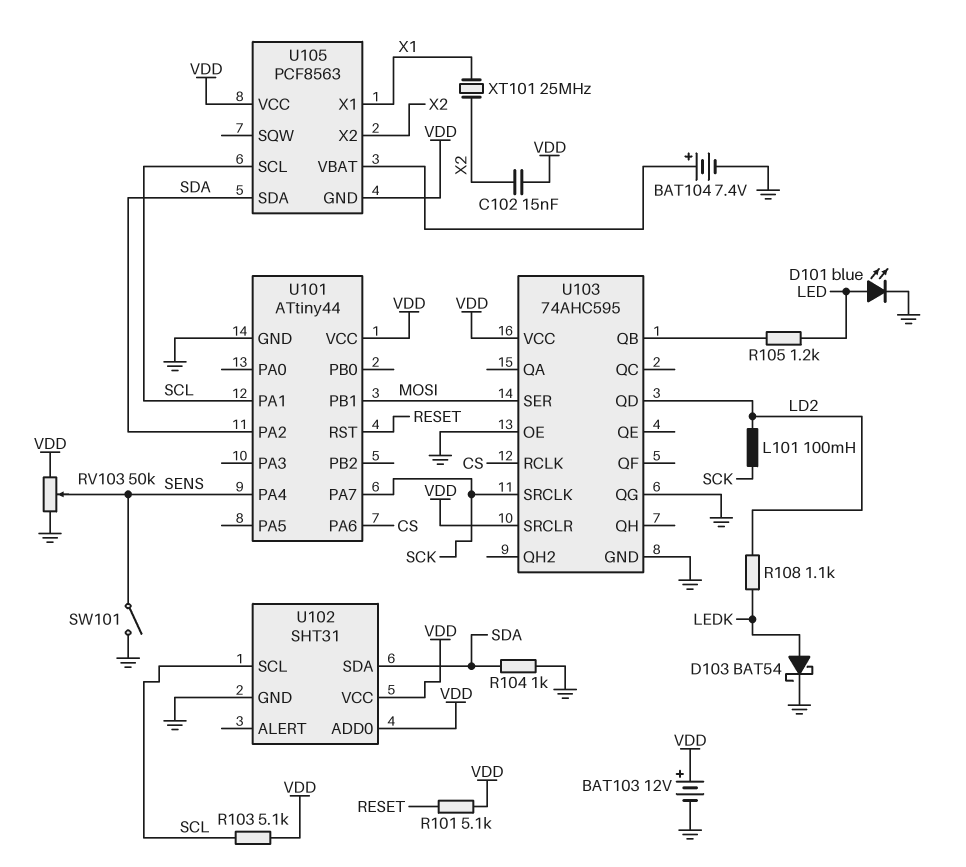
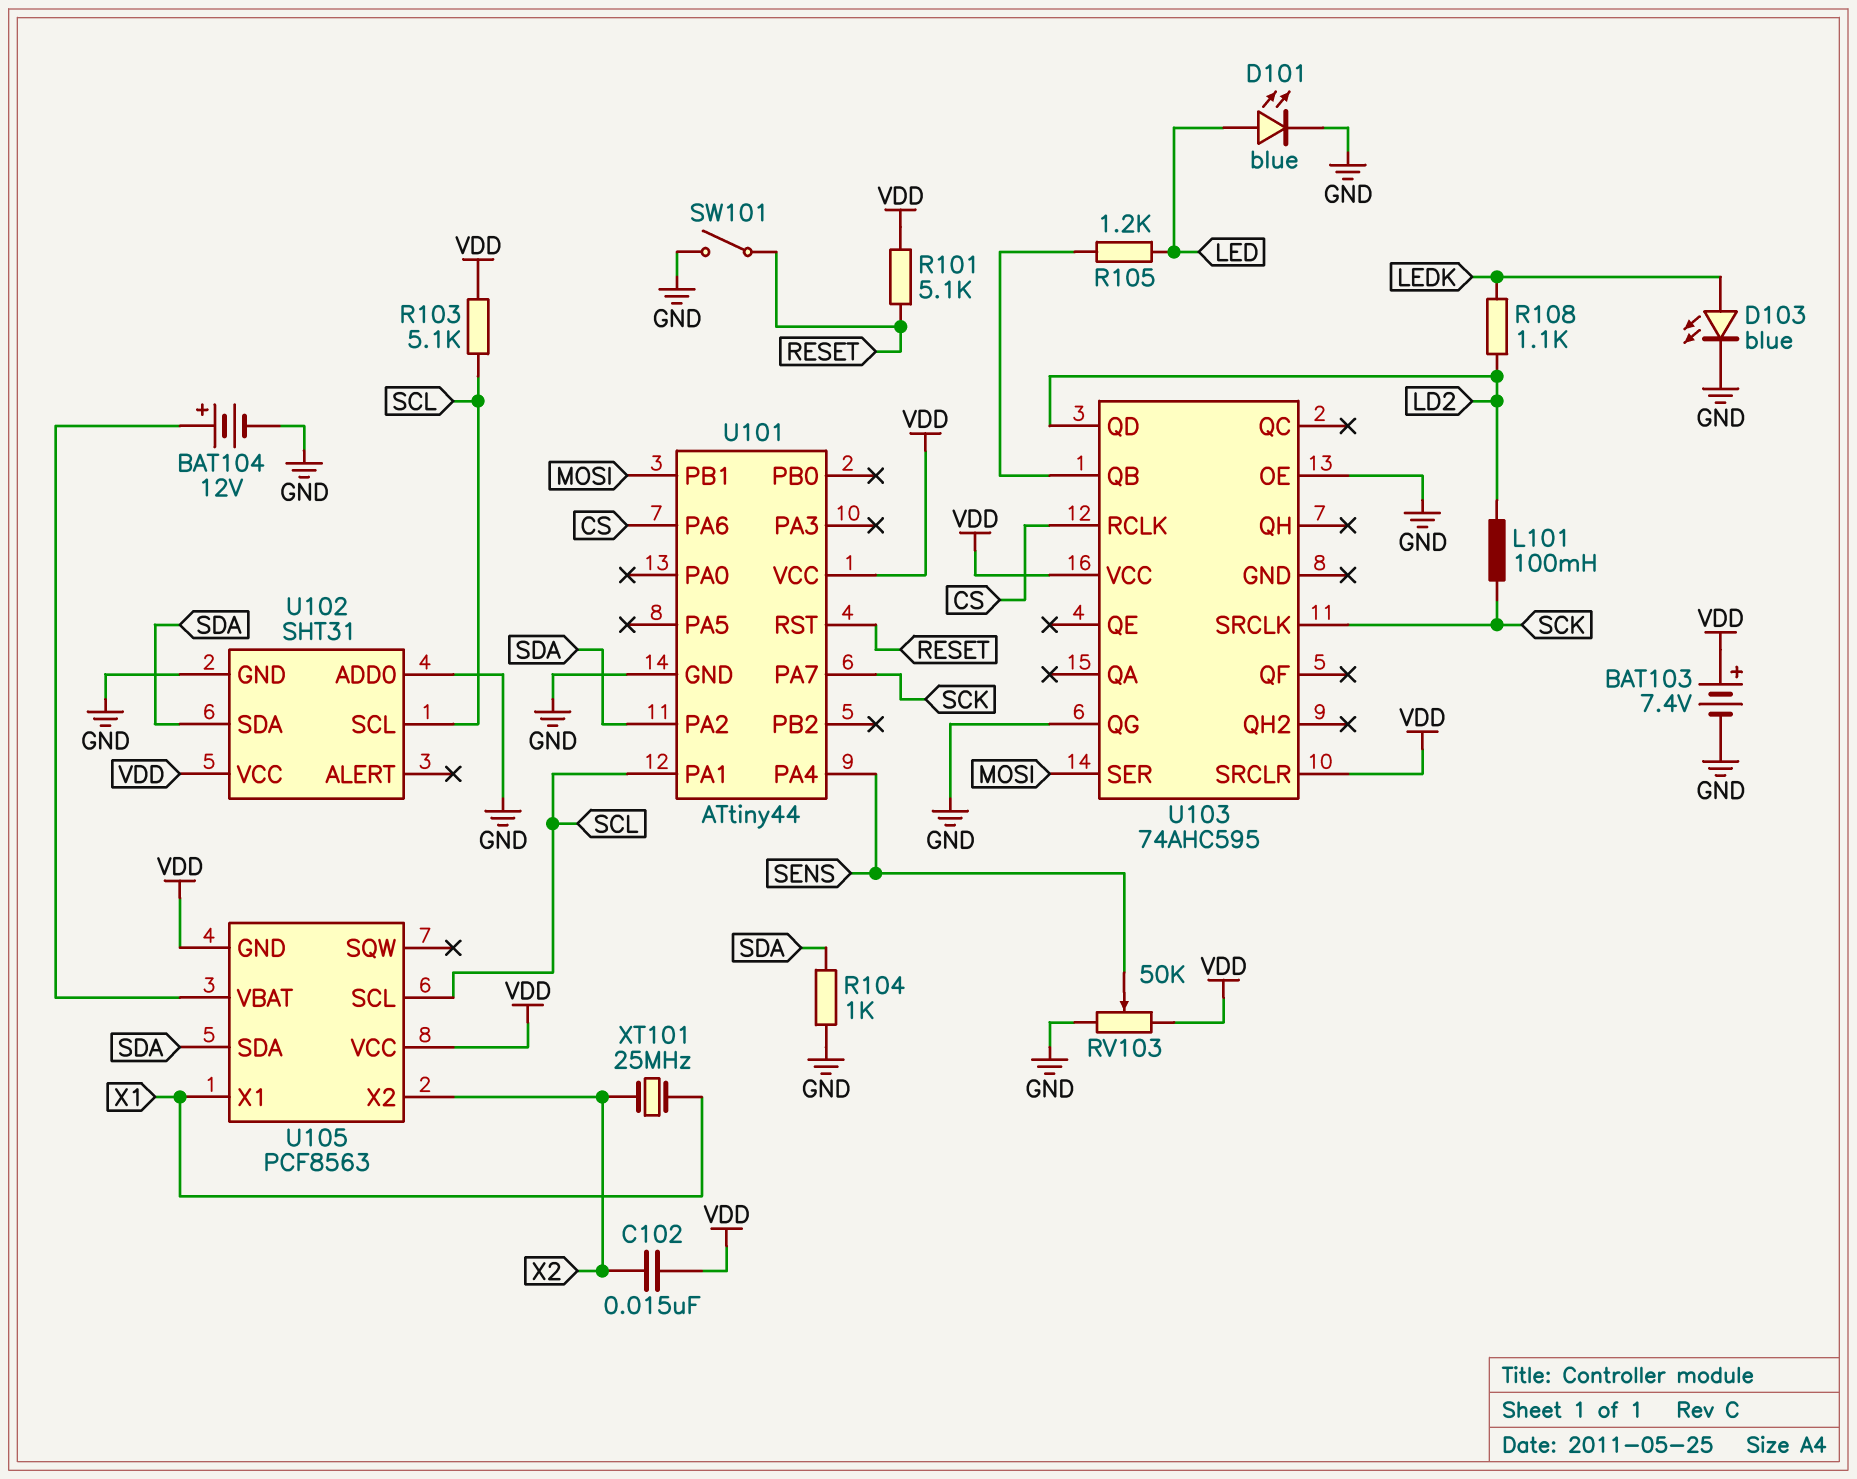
BAT103: 12V (plus VDD, minus GND) -> 7.4V (plus VDD, minus GND)
BAT104: 7.4V (plus U105/VBAT, minus GND) -> 12V (plus U105/VBAT, minus GND)
D103: schottky BAT54 (A LEDK, K GND) -> LED blue (A LEDK, K GND)
SW101: switch (GND, SENS) -> switch (GND, RESET)
U102 pin ADD0: VDD -> GND
U103 pin GND: GND -> none

